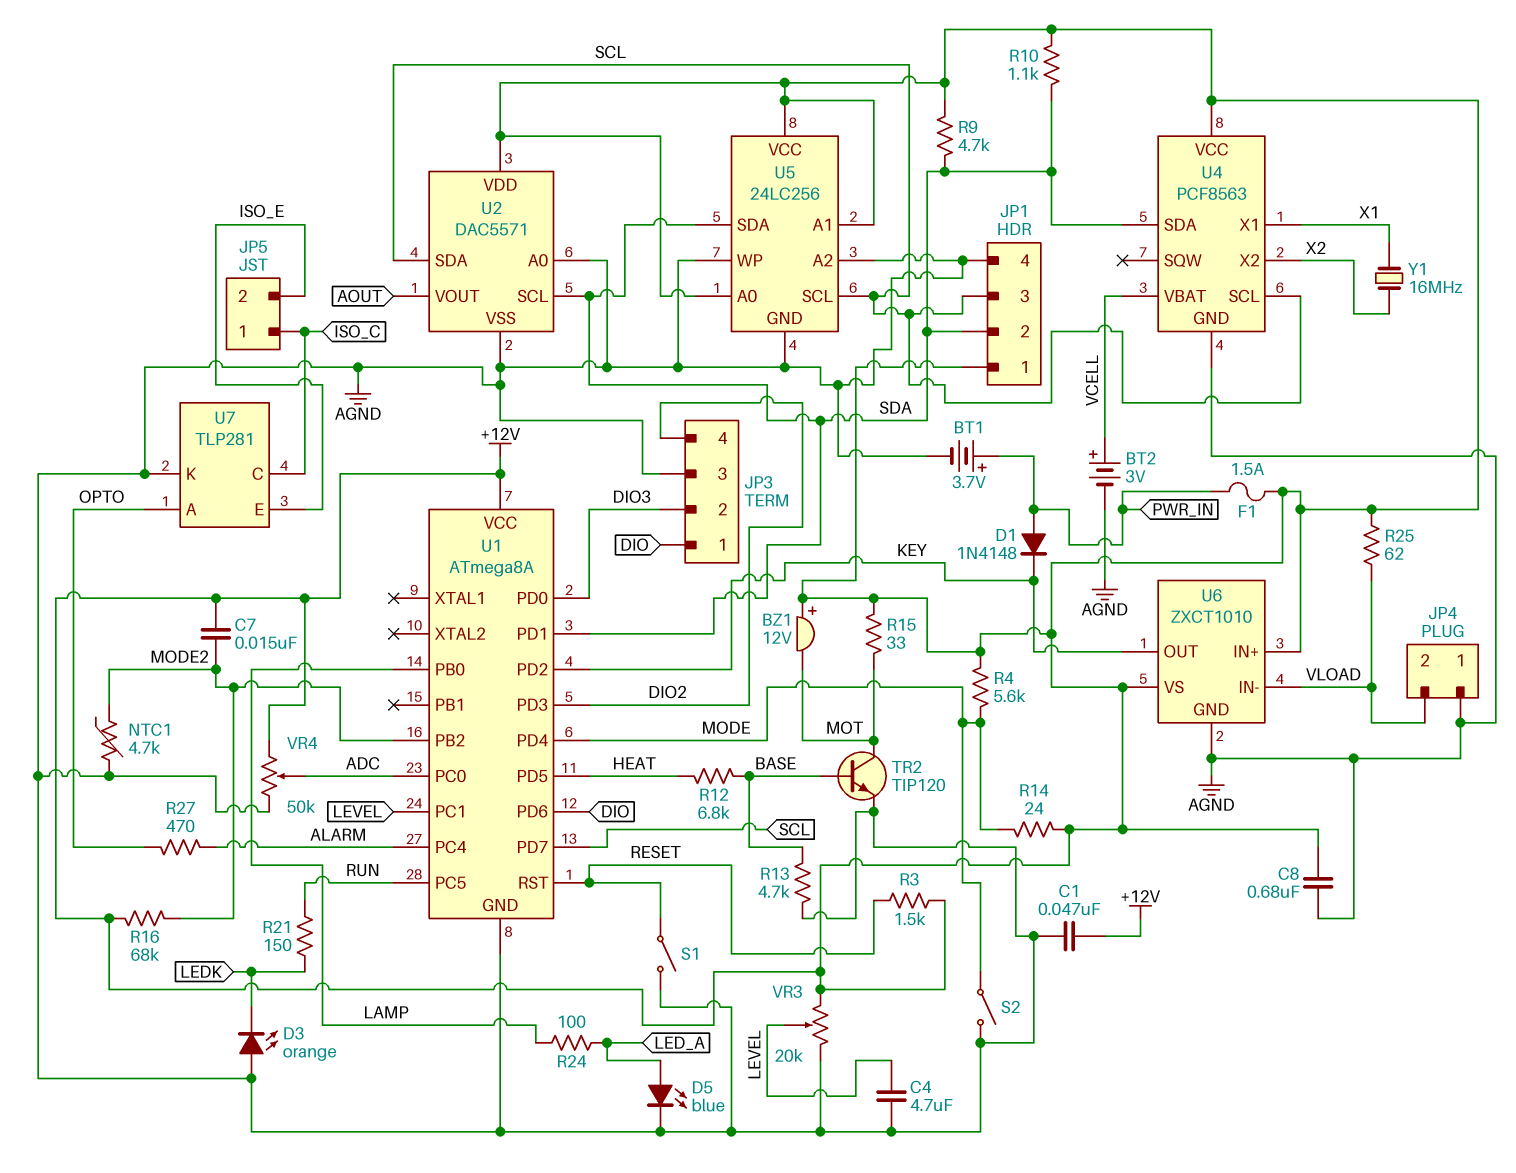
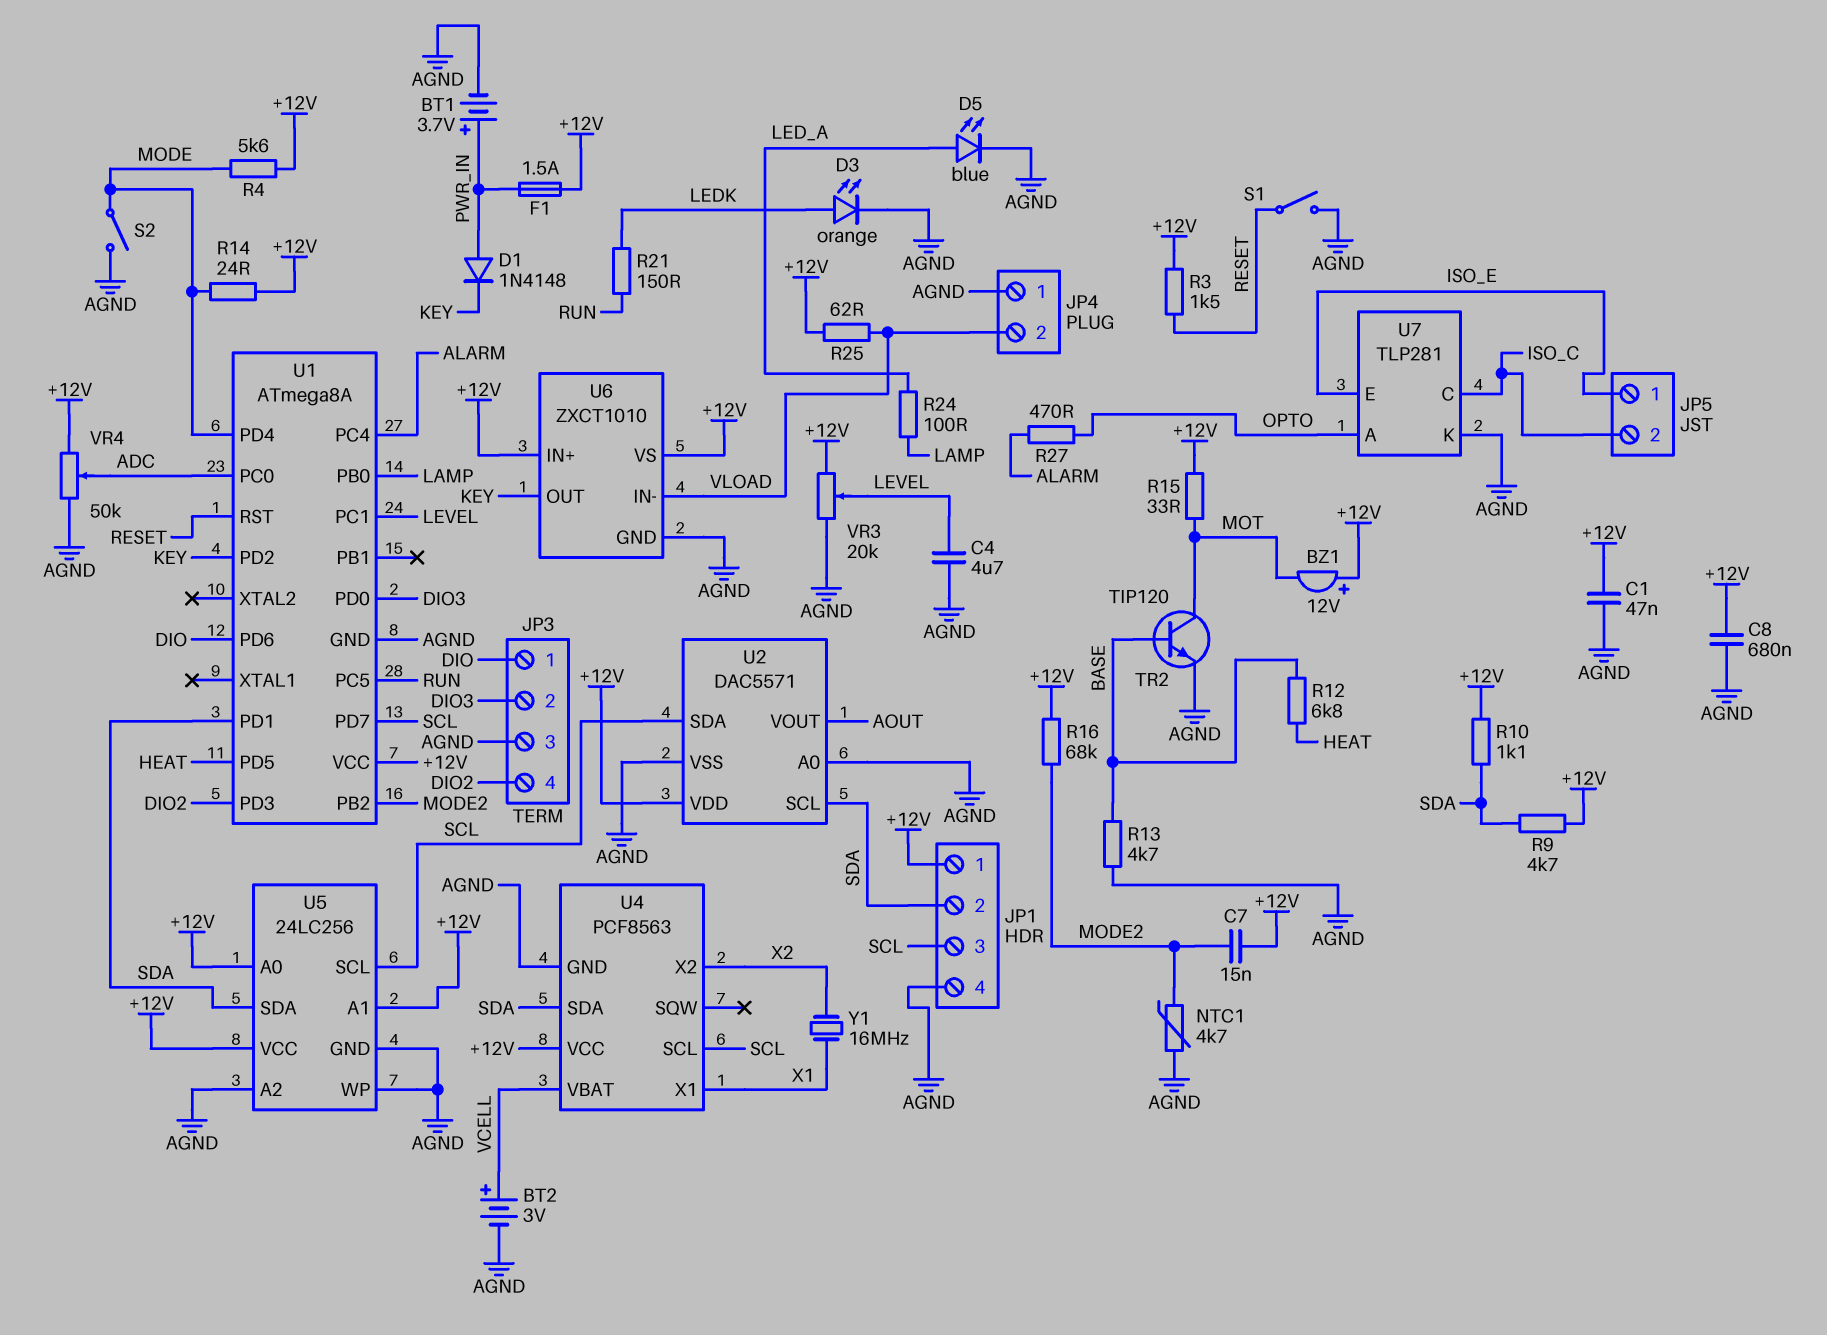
D3: LED orange (A AGND, K LEDK) -> LED orange (A LEDK, K AGND)
JP5 pin 1: ISO_C -> ISO_E
JP5 pin 2: ISO_E -> ISO_C

